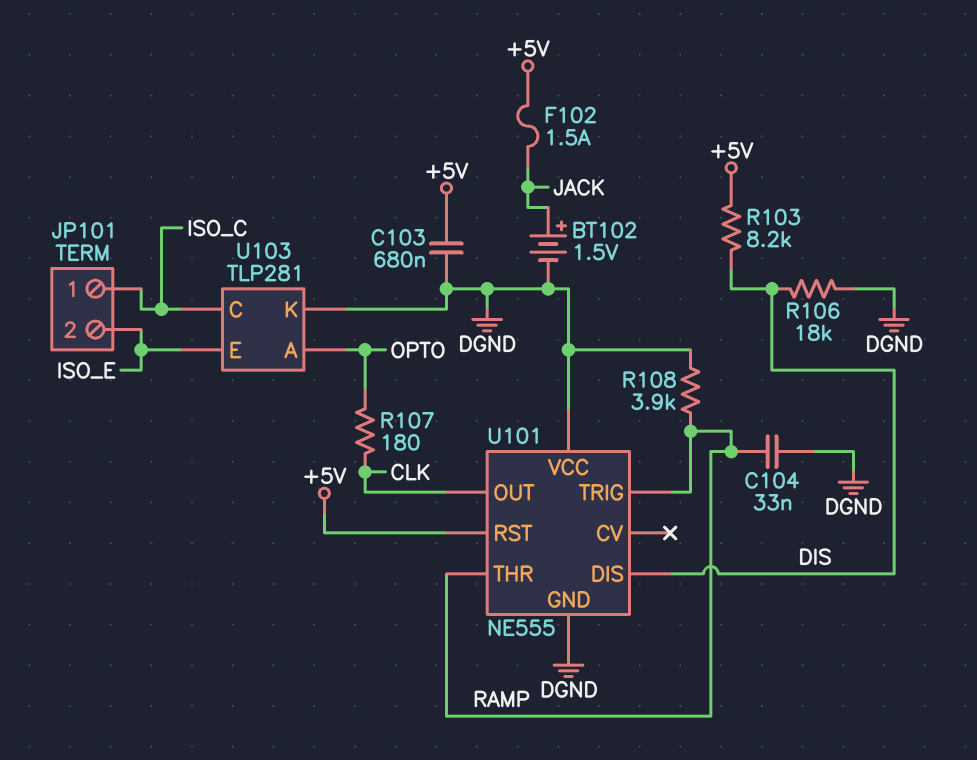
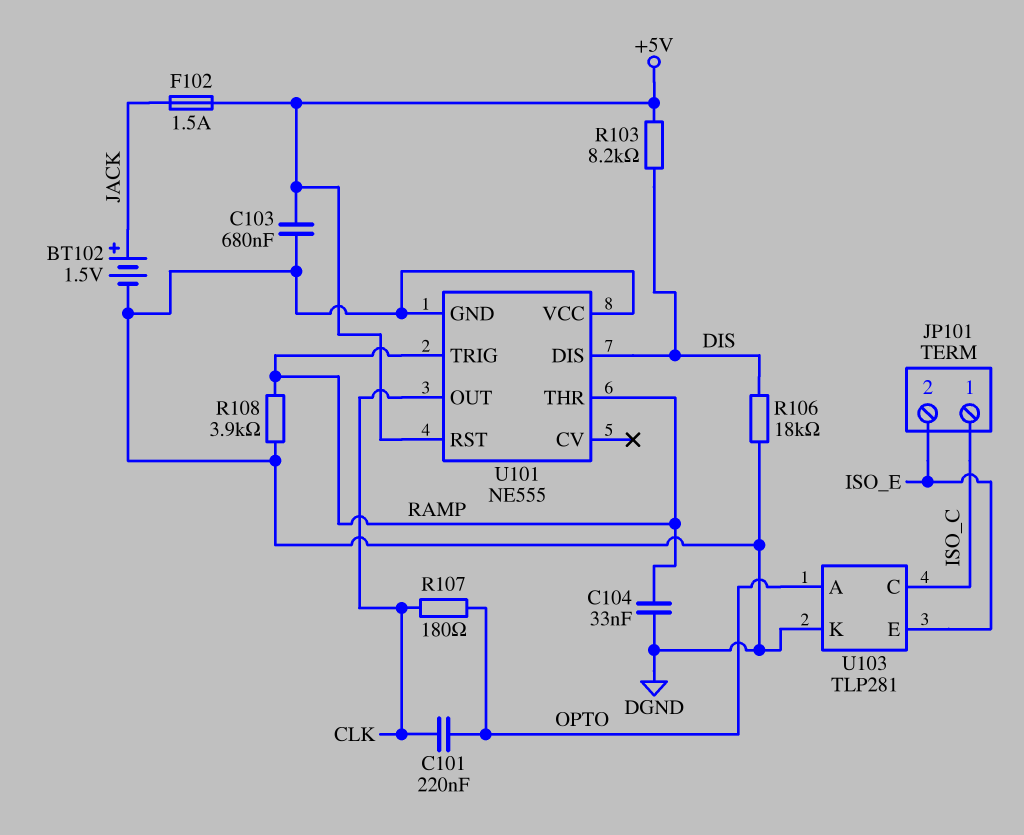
C101: none -> 220nF (CLK, OPTO)

